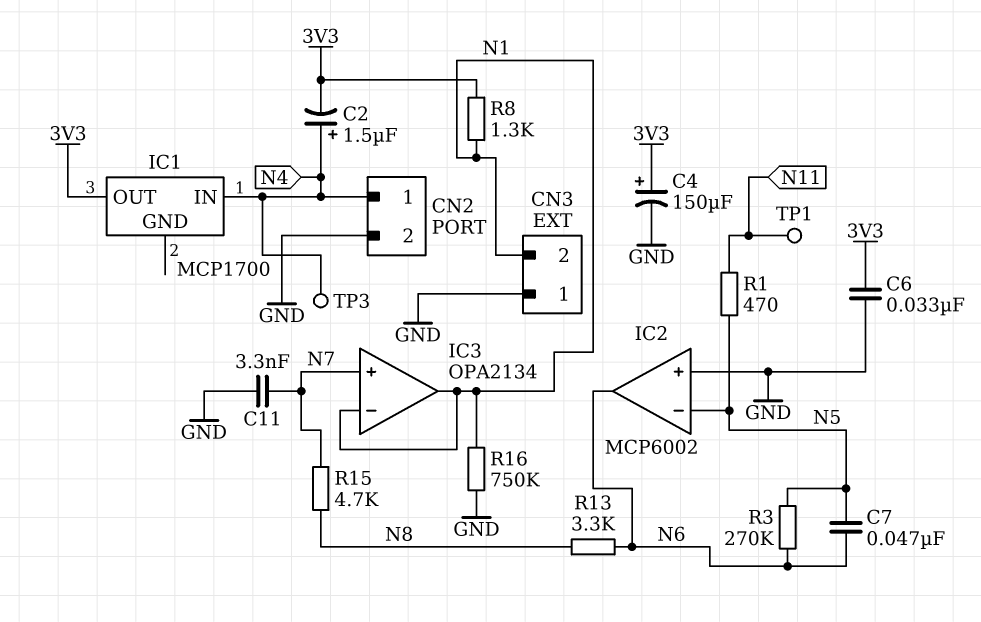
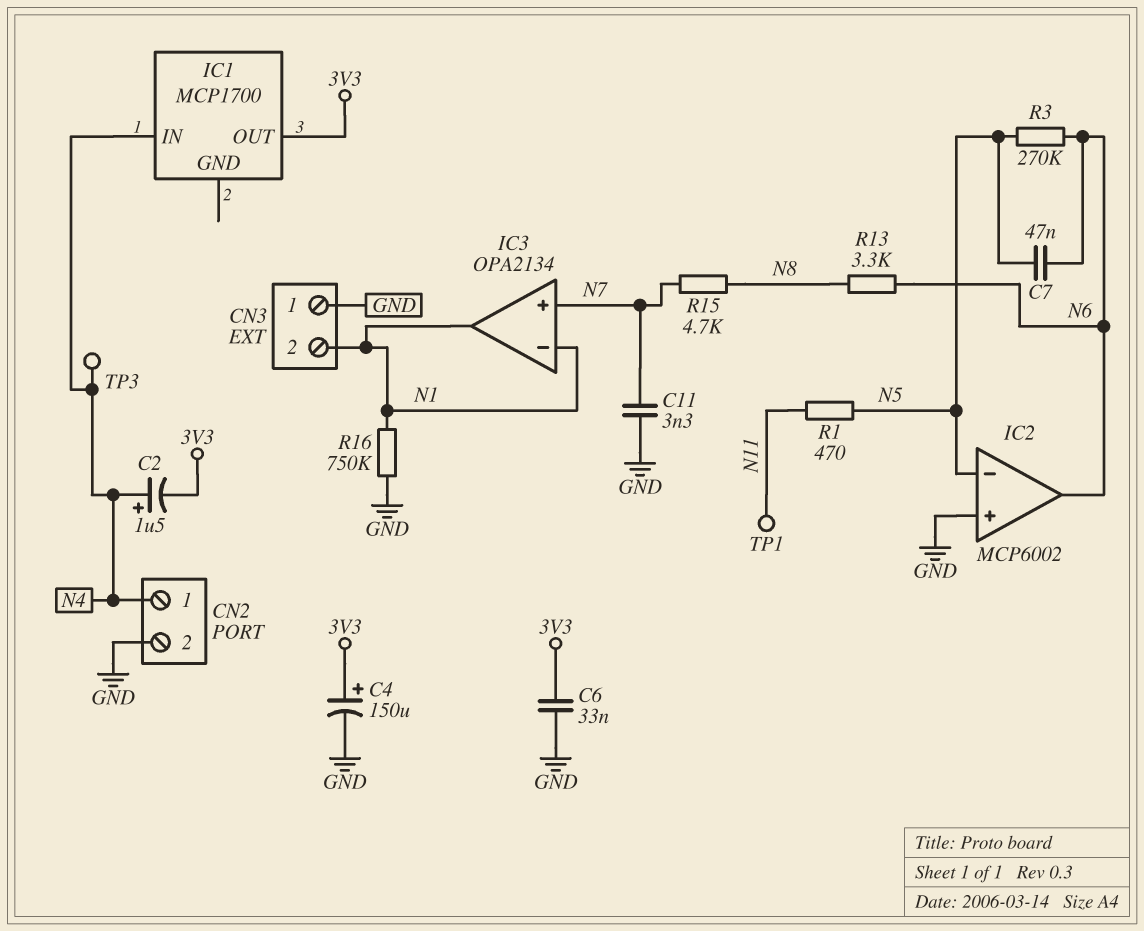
R8: 1.3k (3V3, N1) -> none

